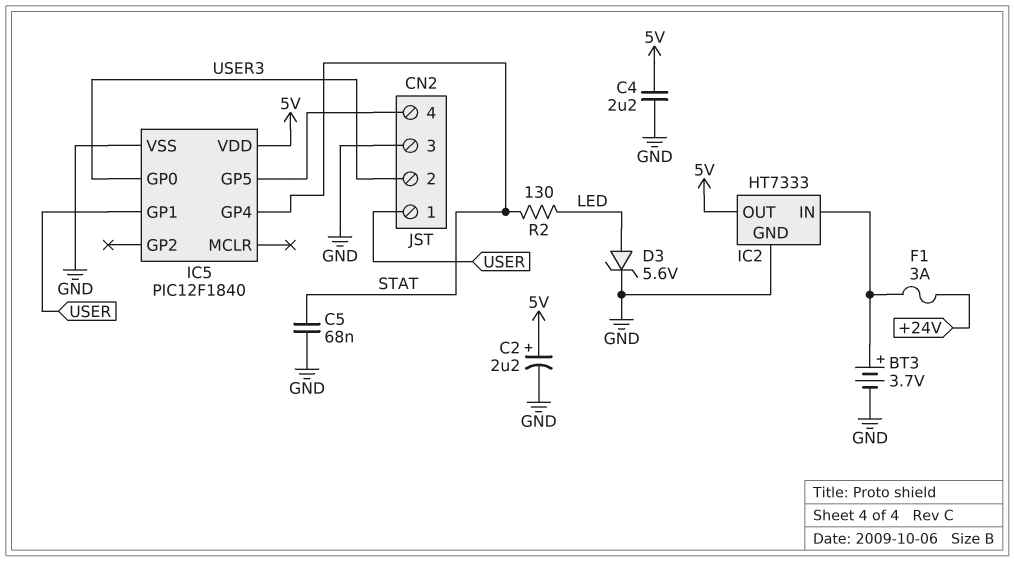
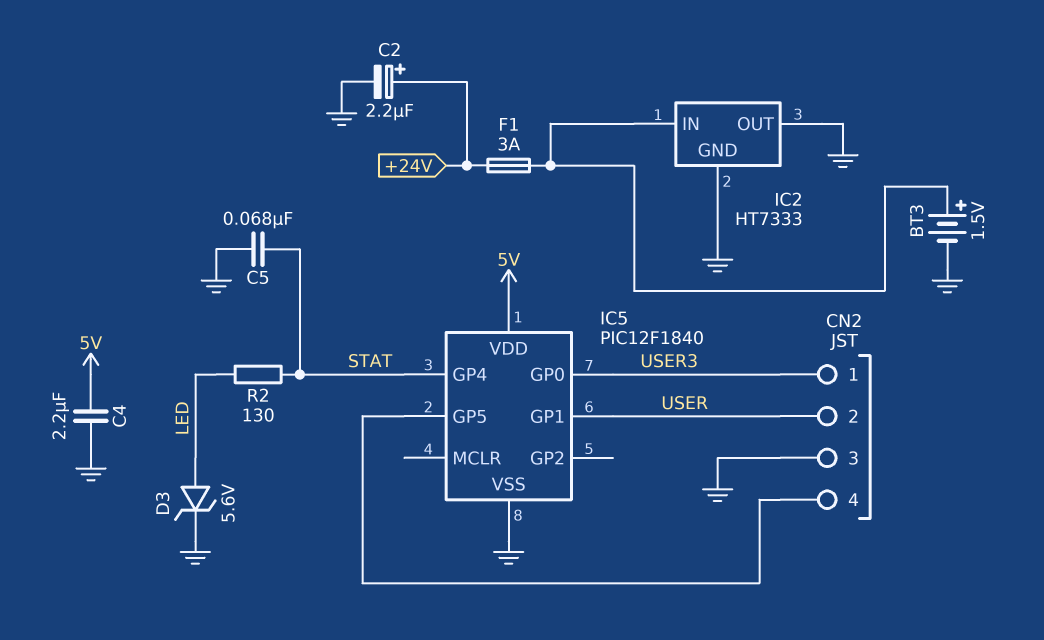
BT3: 3.7V (plus IC2/IN, minus GND) -> 1.5V (plus IC2/IN, minus GND)
C2: 2.2uF (plus 5V, minus GND) -> 2.2uF (plus +24V, minus GND)
CN2 pin 1: USER -> USER3
CN2 pin 2: USER3 -> USER
IC2 pin OUT: 5V -> GND

